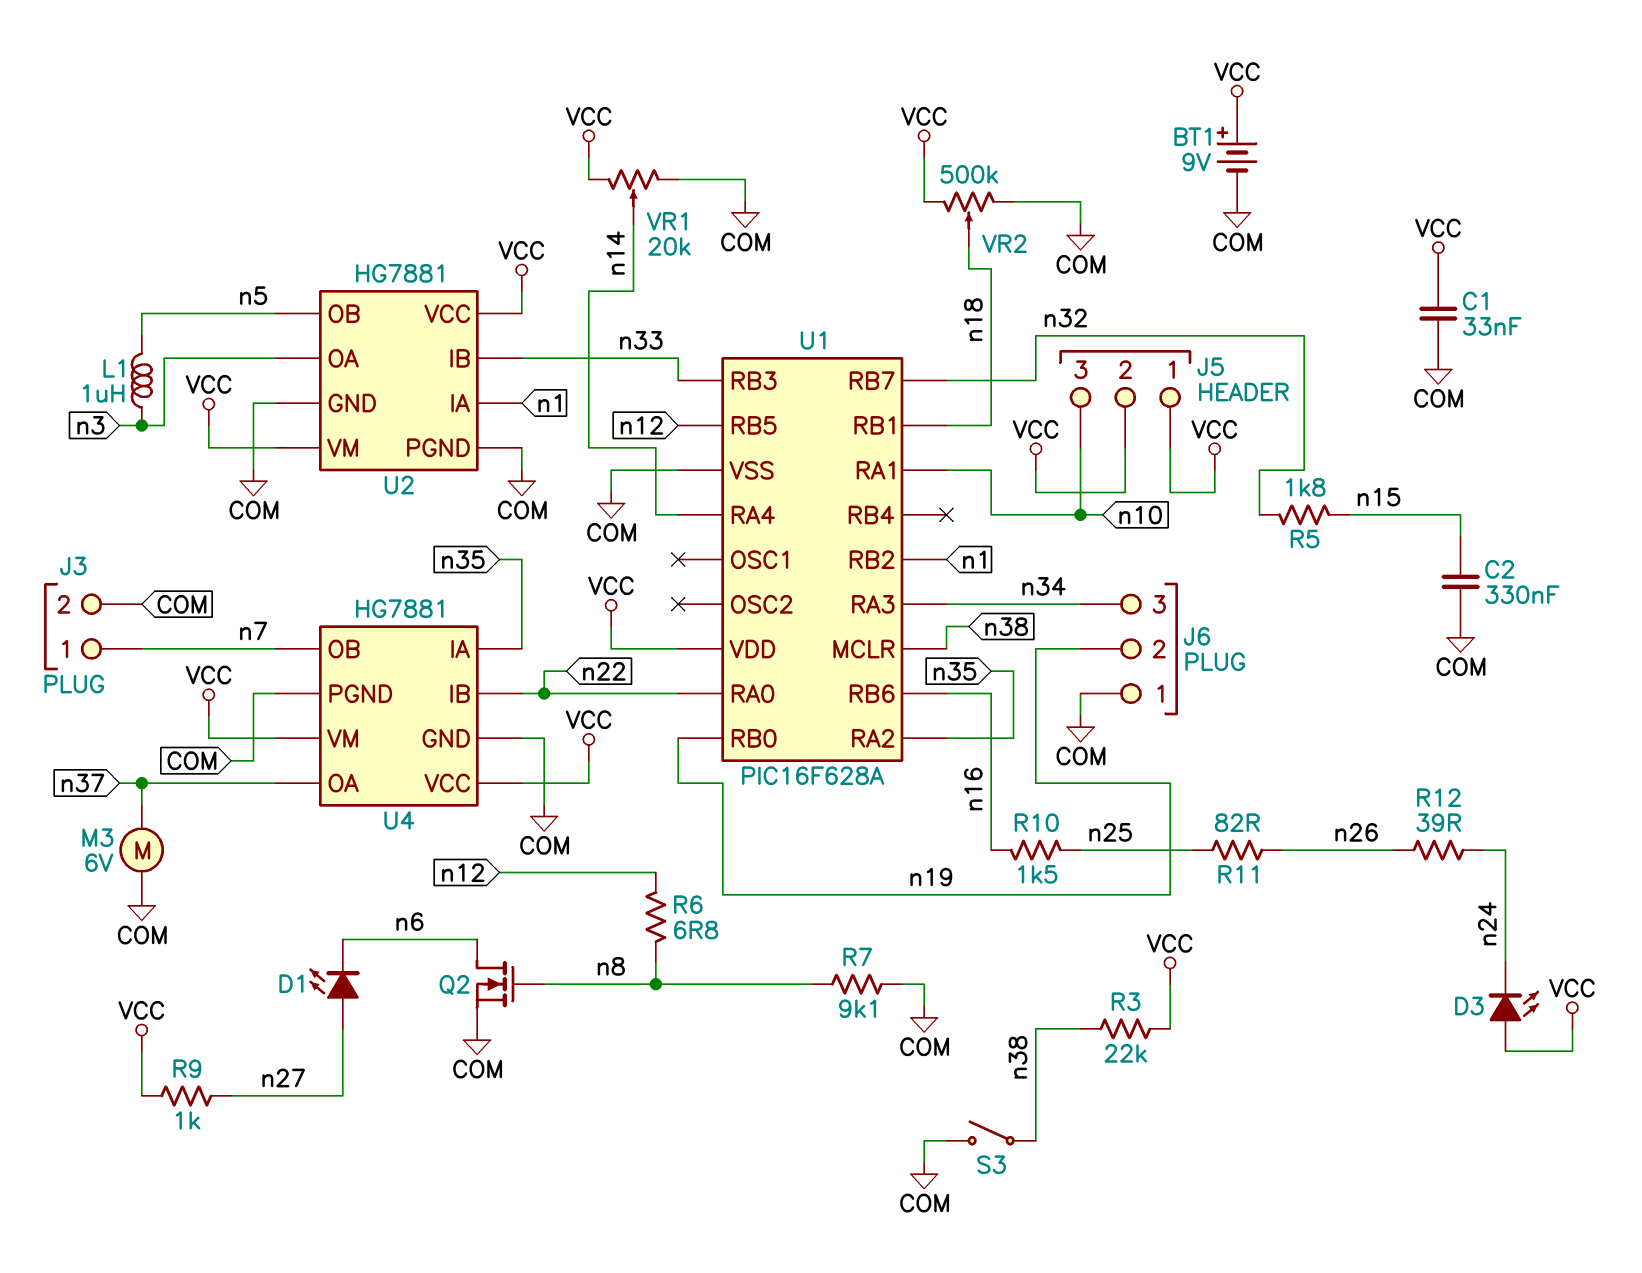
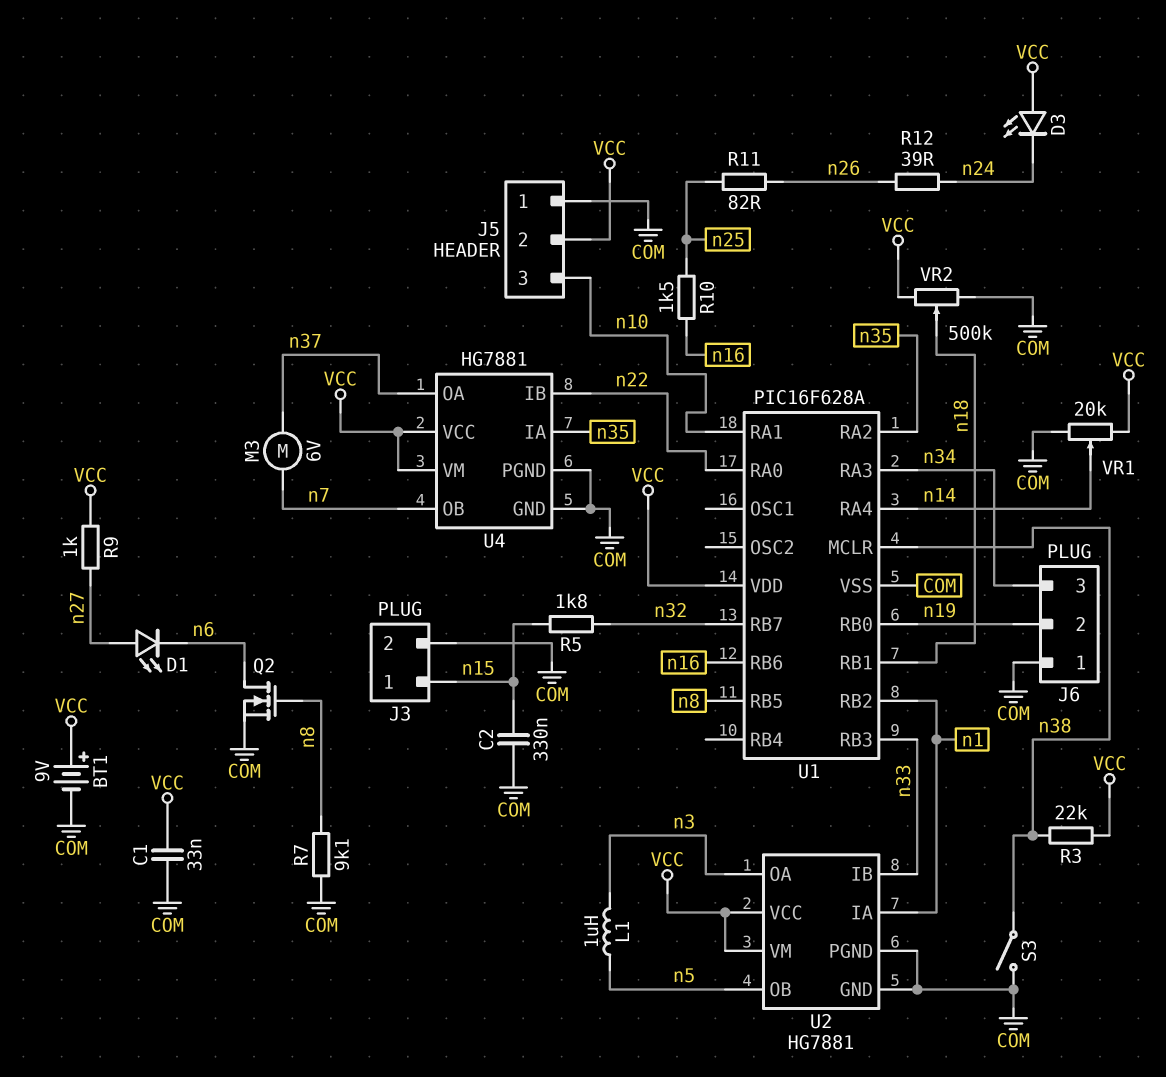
J3 pin 1: n7 -> n15
J5 pin 1: VCC -> COM
M3: motor 6V (COM, n37) -> motor 6V (n7, n37)
R6: 6.8 (n8, n12) -> none
U1 pin RB5: n12 -> n8

